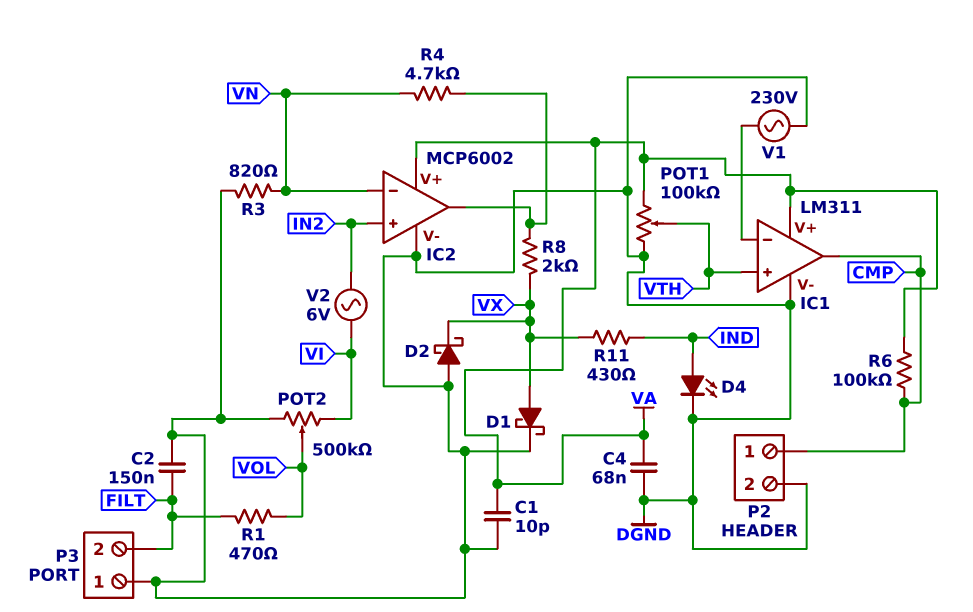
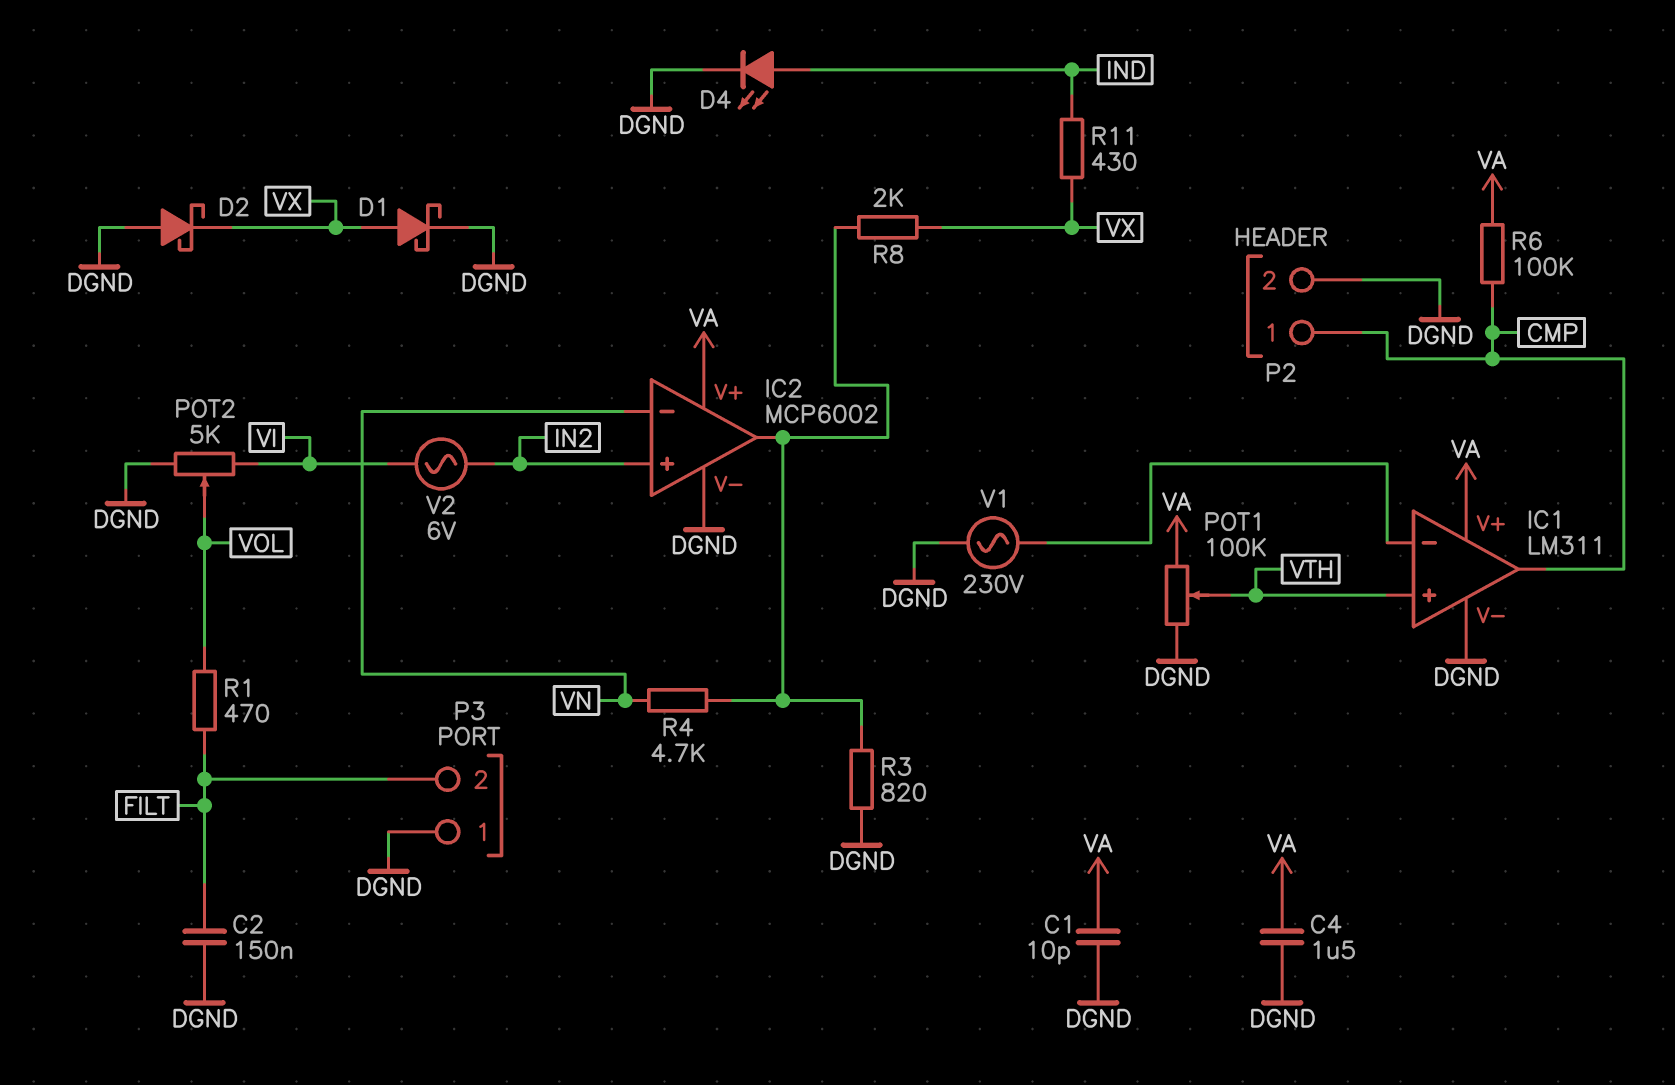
C4: 68nF (DGND, VA) -> 1.5uF (DGND, VA)
POT2: 500k (DGND, VI, wiper VOL) -> 5k (DGND, VI, wiper VOL)
R3: 820 (DGND, VN) -> 820 (DGND, IC2/out)

